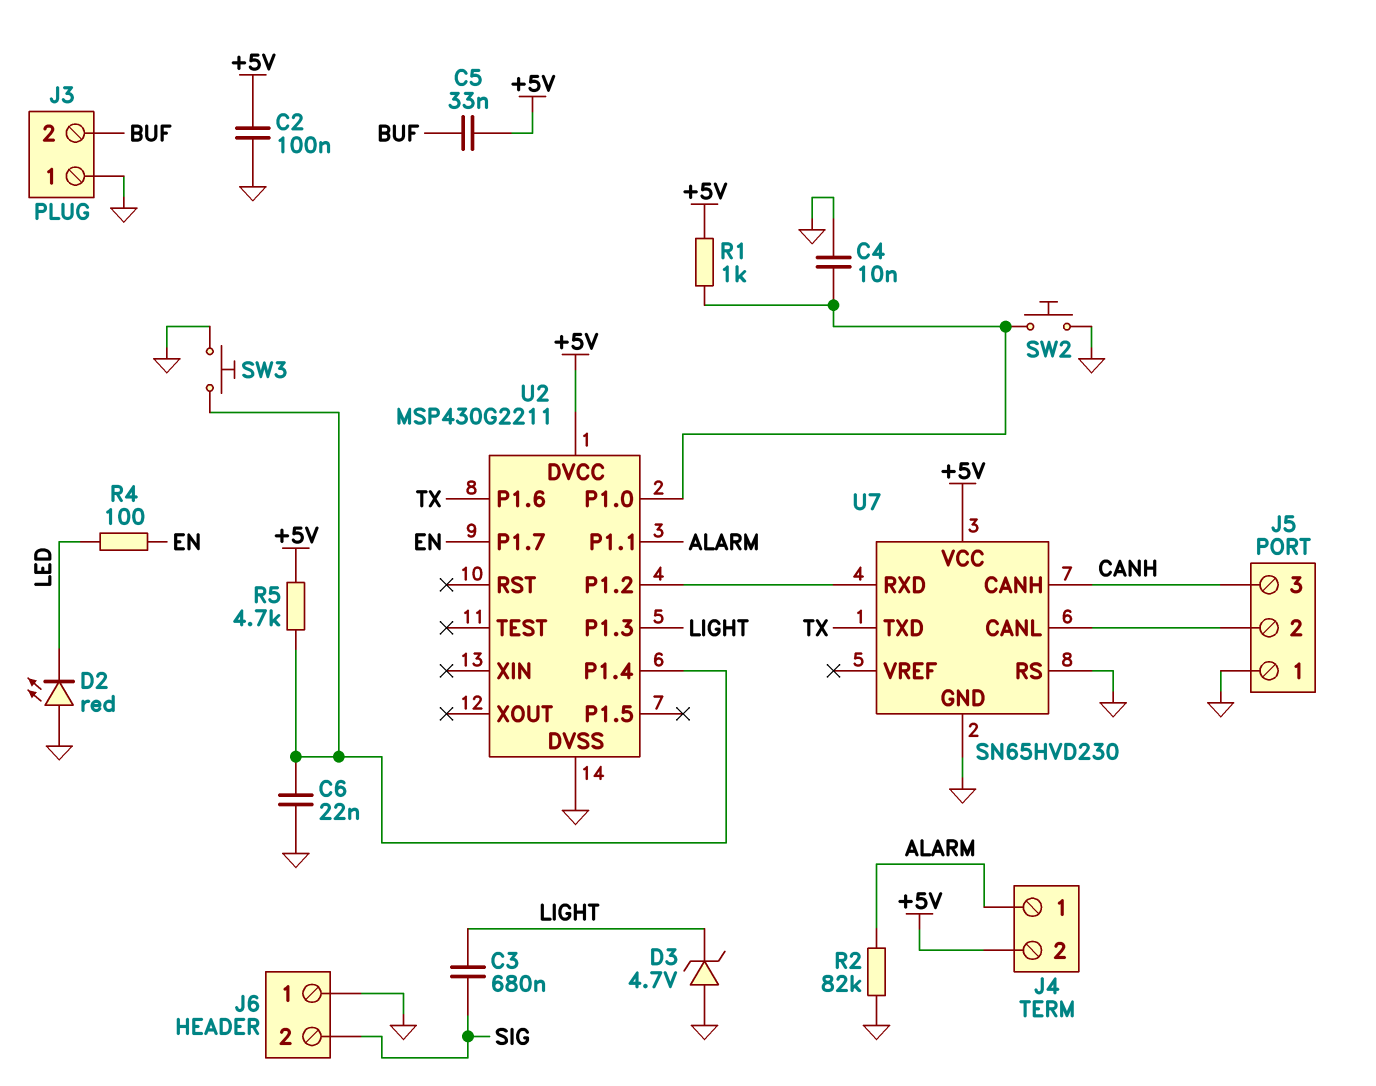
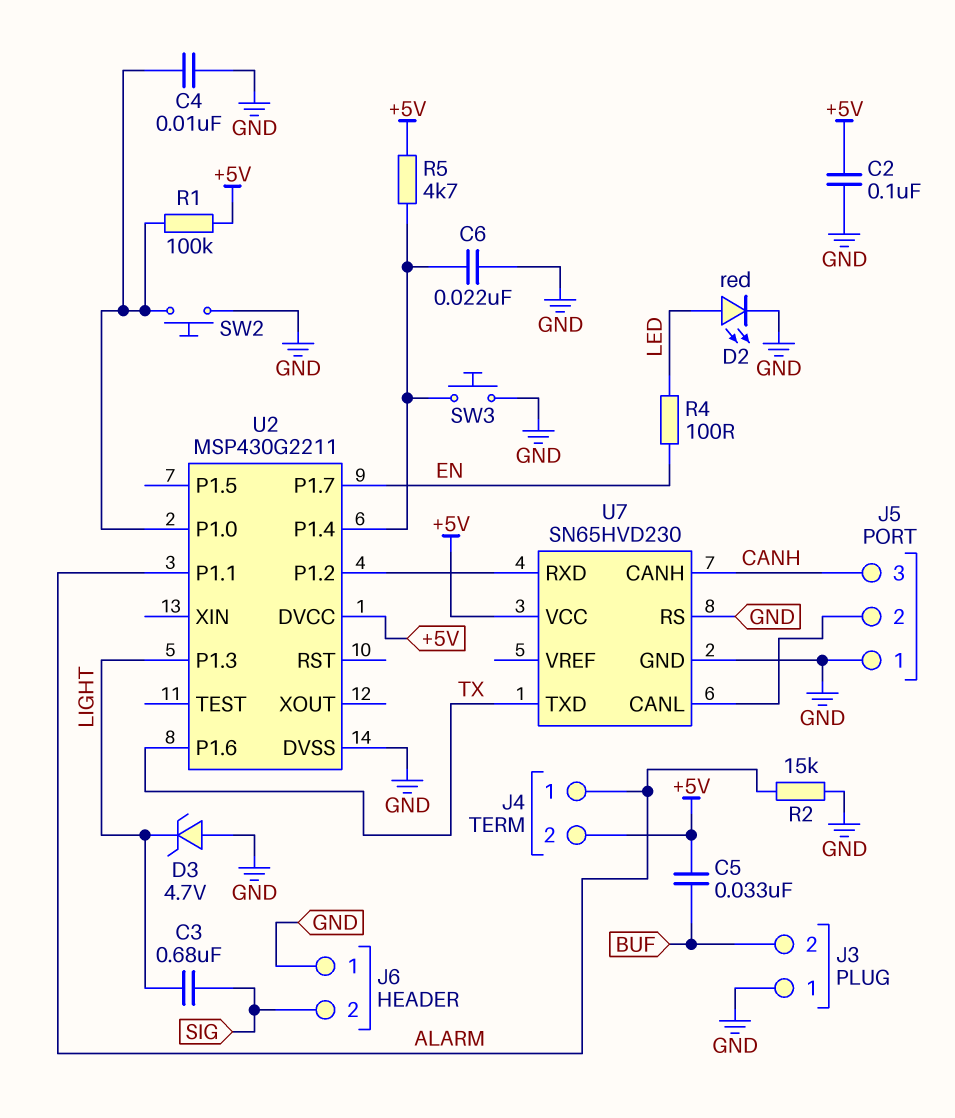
D2: LED red (A GND, K LED) -> LED red (A LED, K GND)
R1: 1k (+5V, U2/P1.0) -> 100k (+5V, U2/P1.0)
R2: 82k (ALARM, GND) -> 15k (ALARM, GND)

